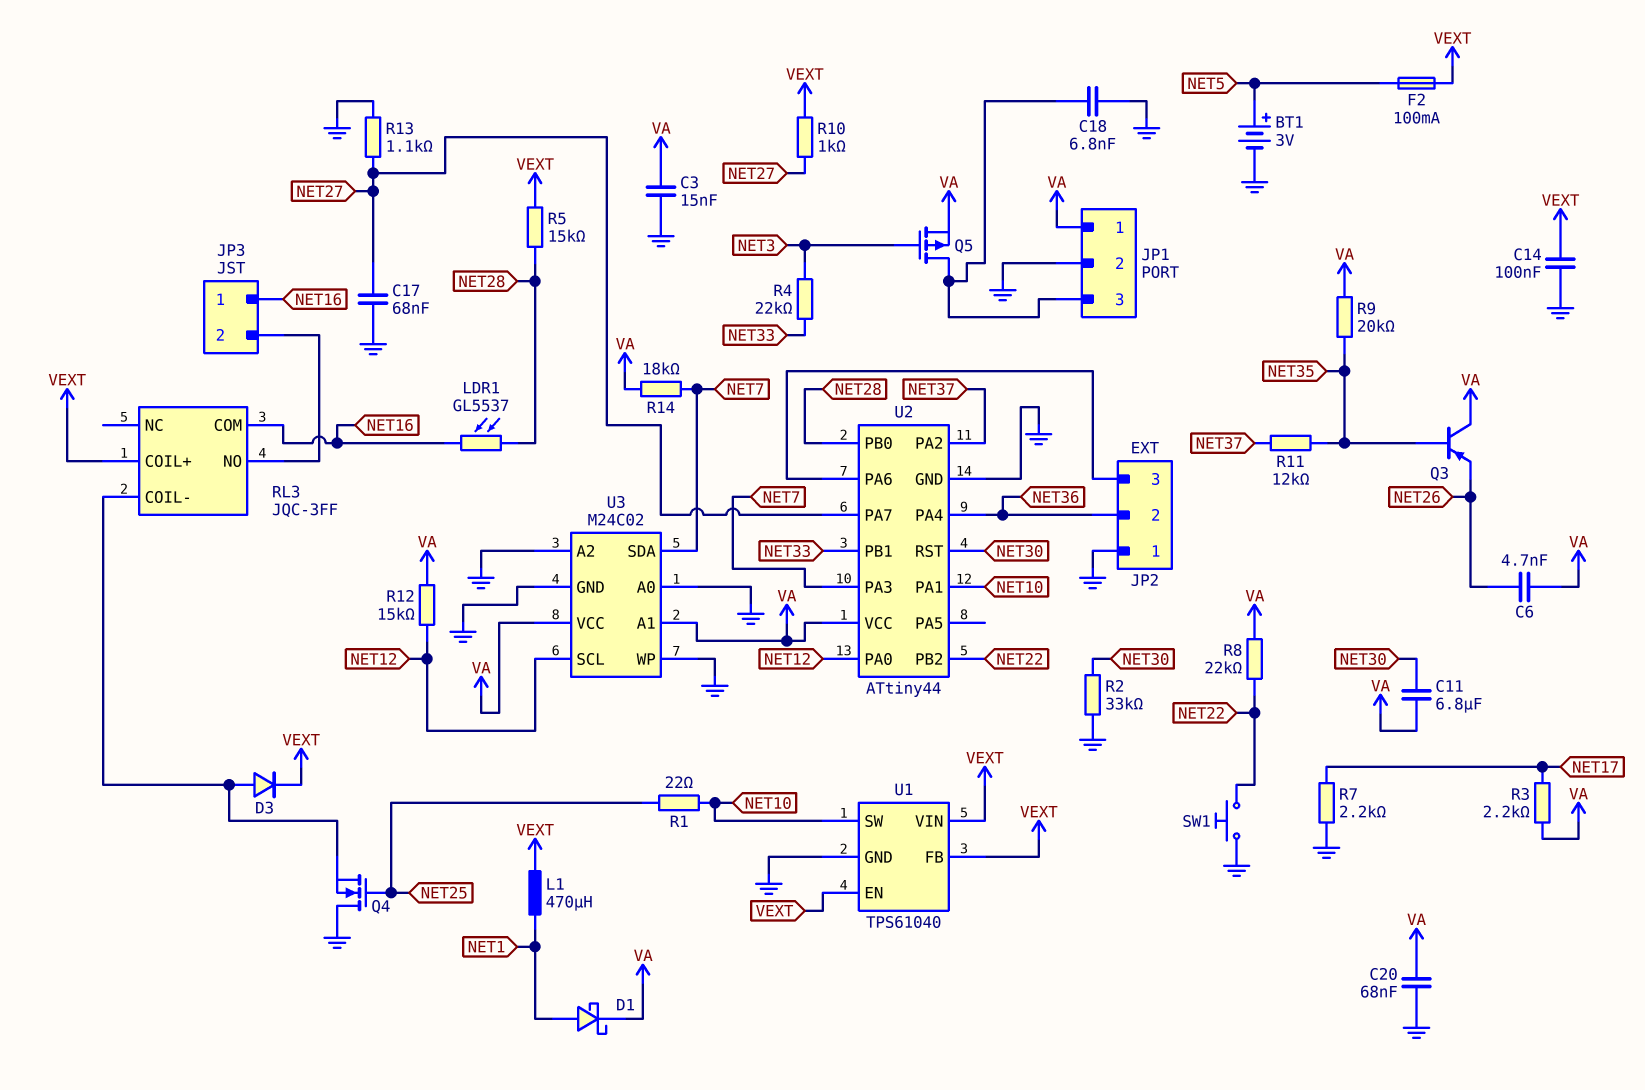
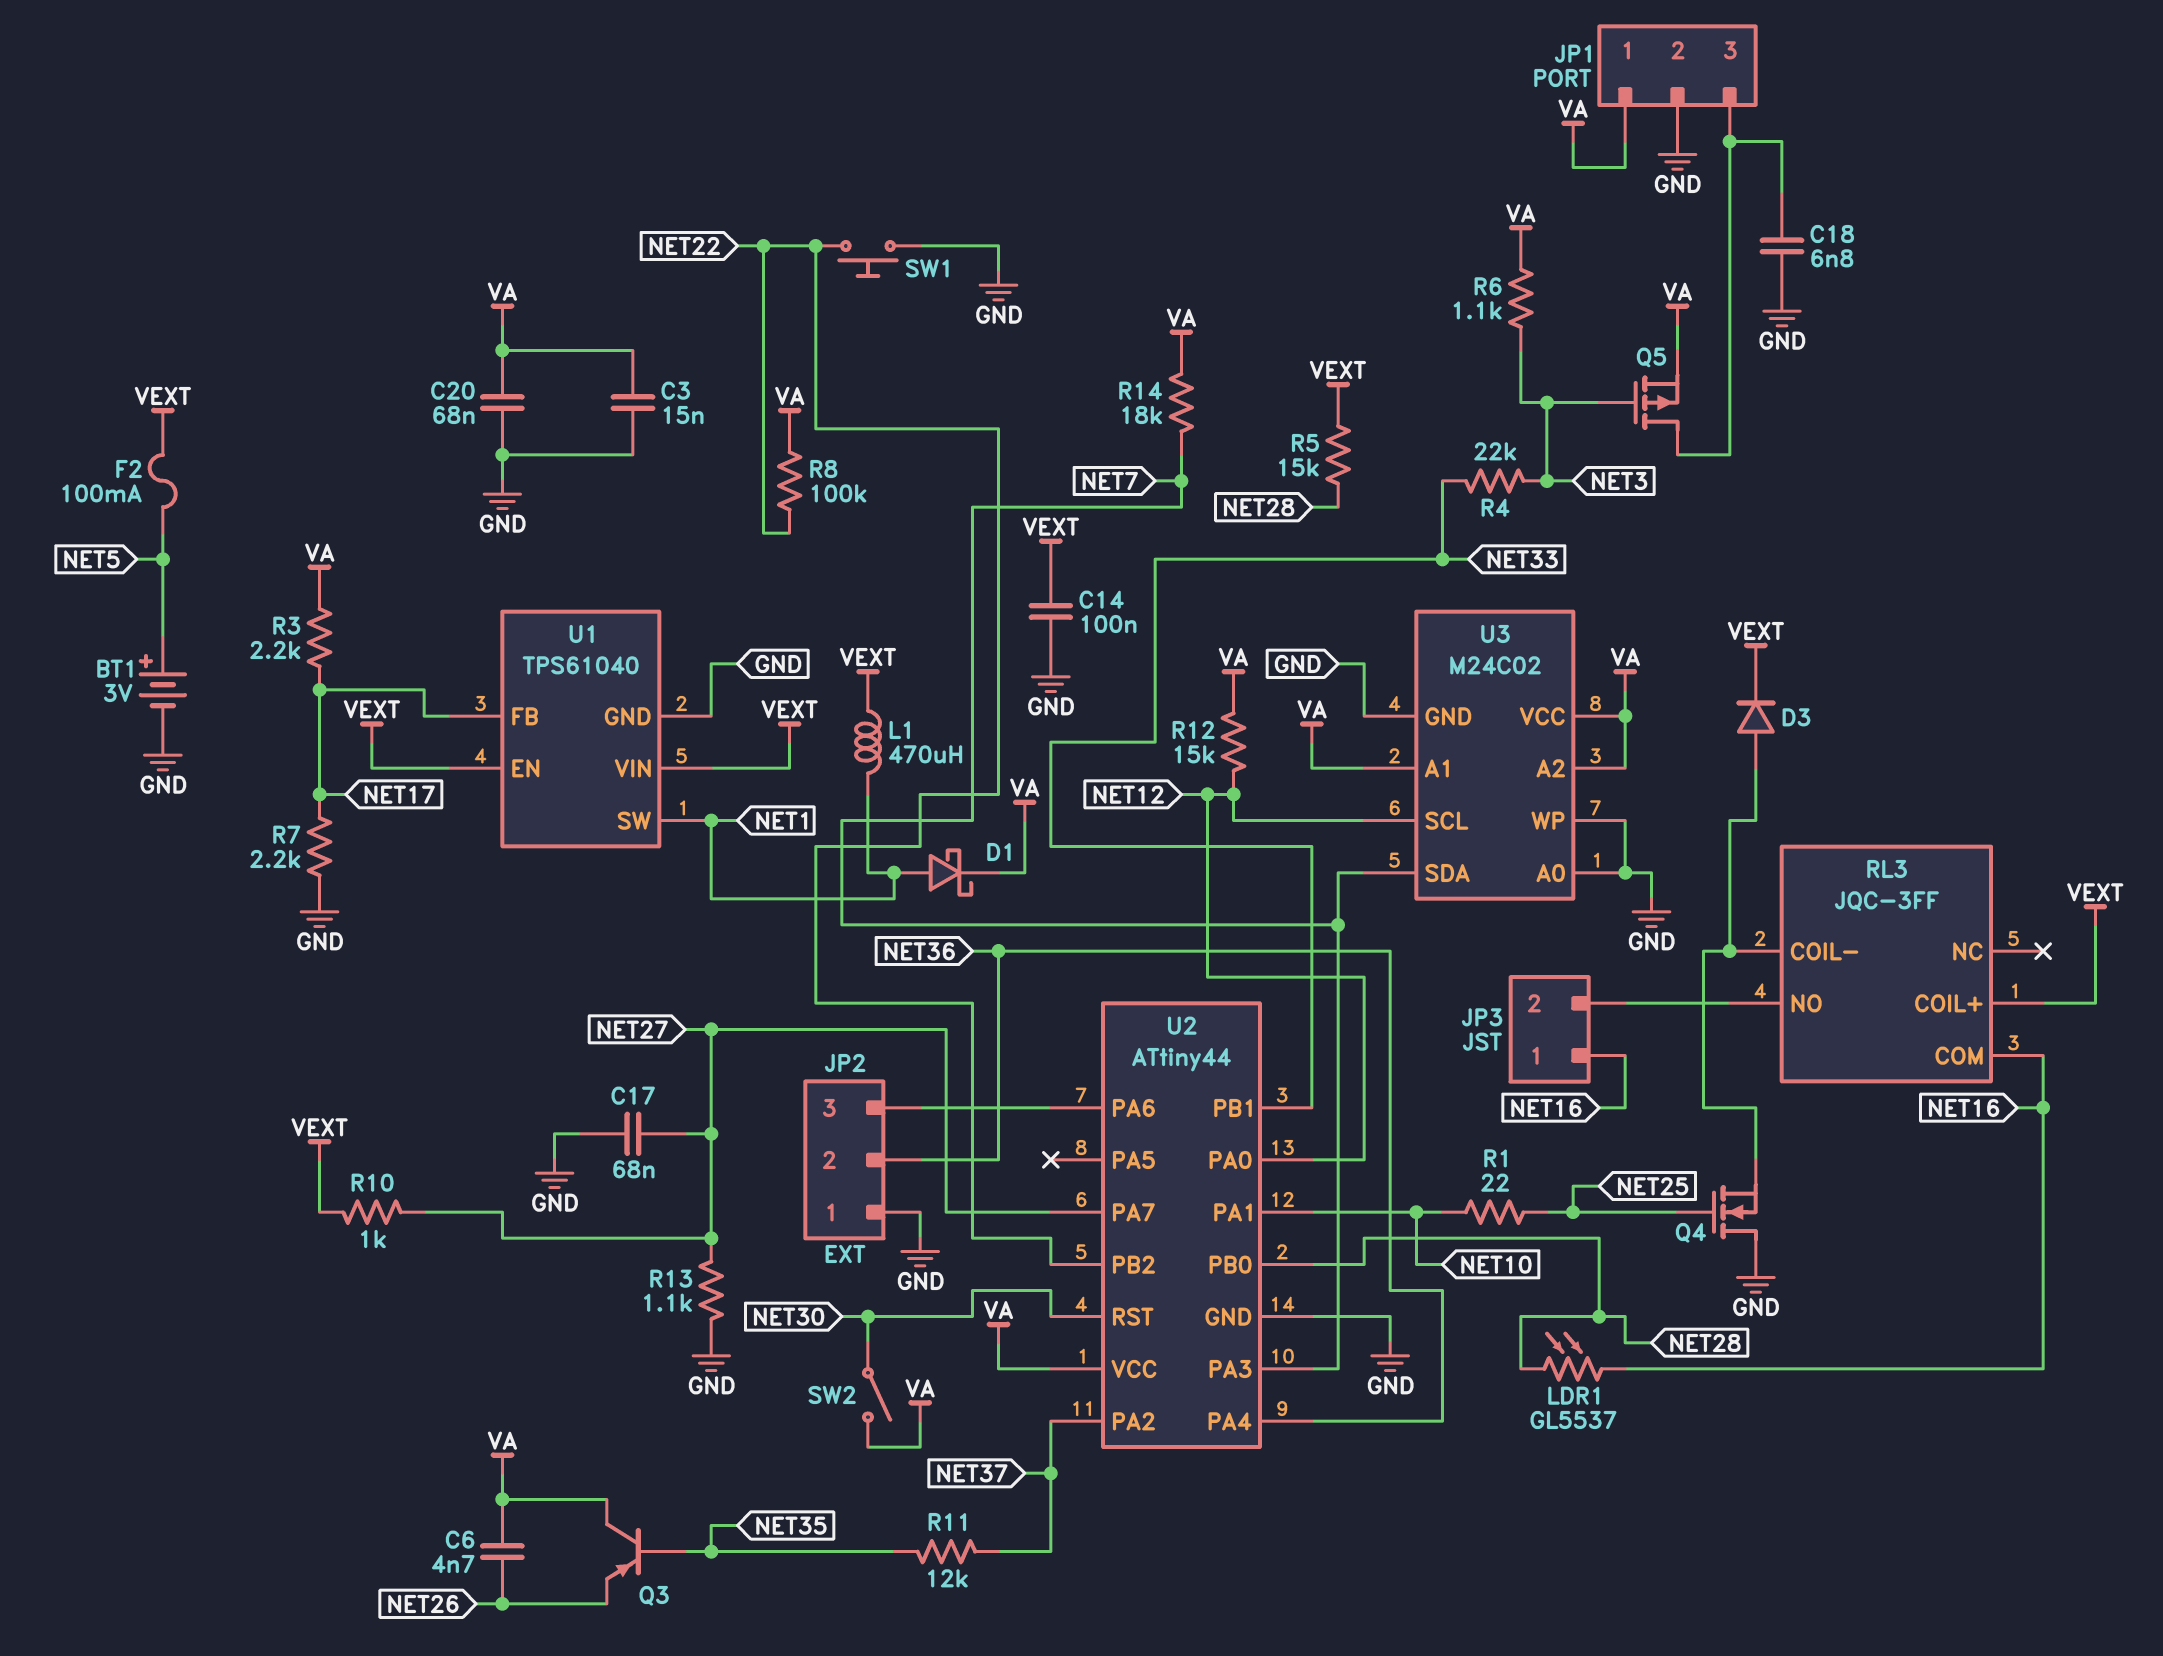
C11: 6.8uF (NET30, VA) -> none
R2: 33k (GND, NET30) -> none
R6: none -> 1.1k (NET3, VA)
R8: 22k (NET22, VA) -> 100k (NET22, VA)
R9: 20k (NET35, VA) -> none
SW2: none -> switch (NET30, VA)
U1 pin FB: VEXT -> NET17
U1 pin SW: NET10 -> NET1
U3 pin A2: GND -> VA

